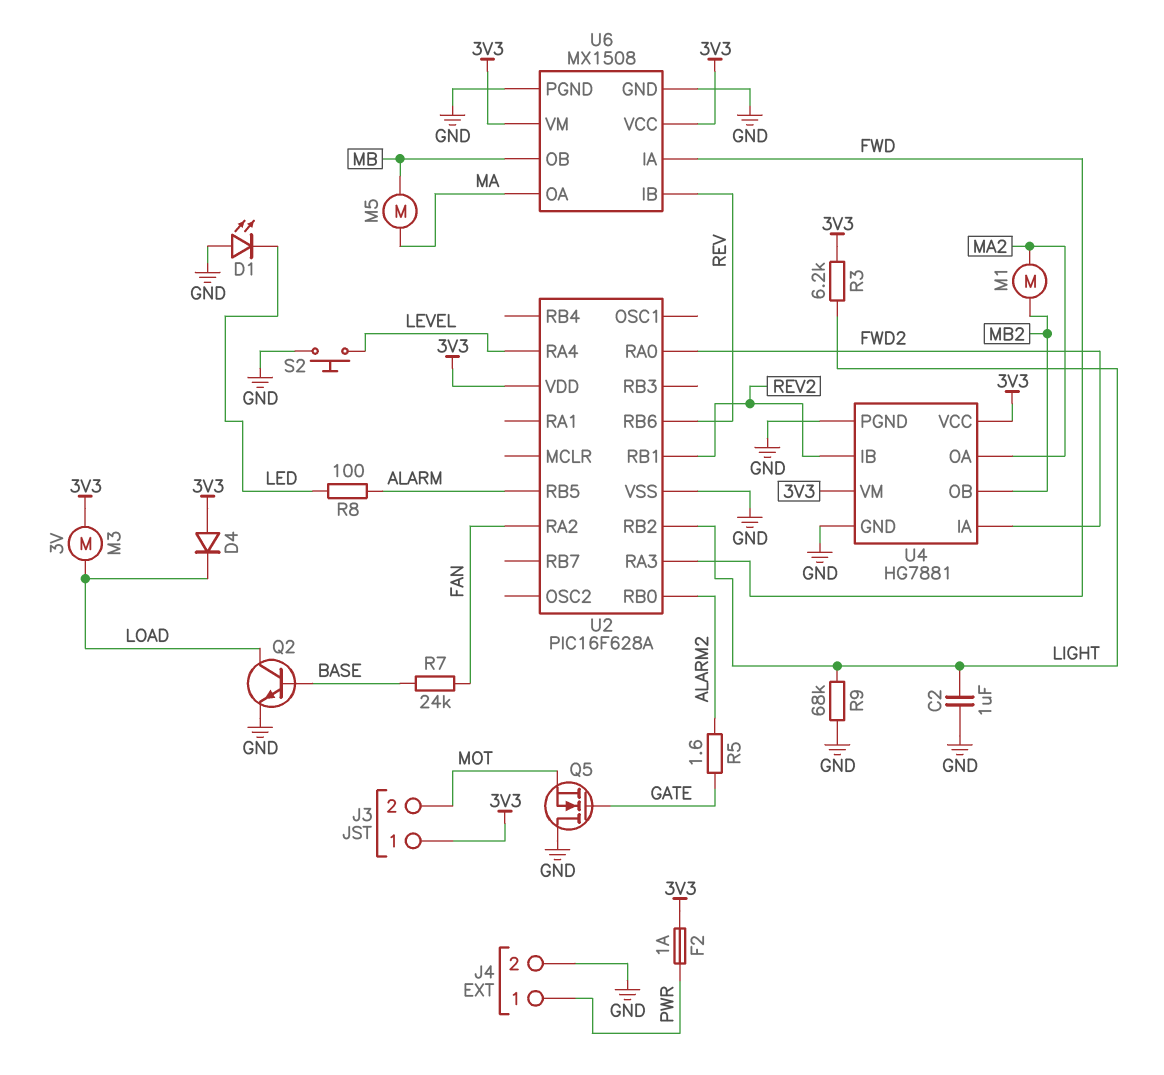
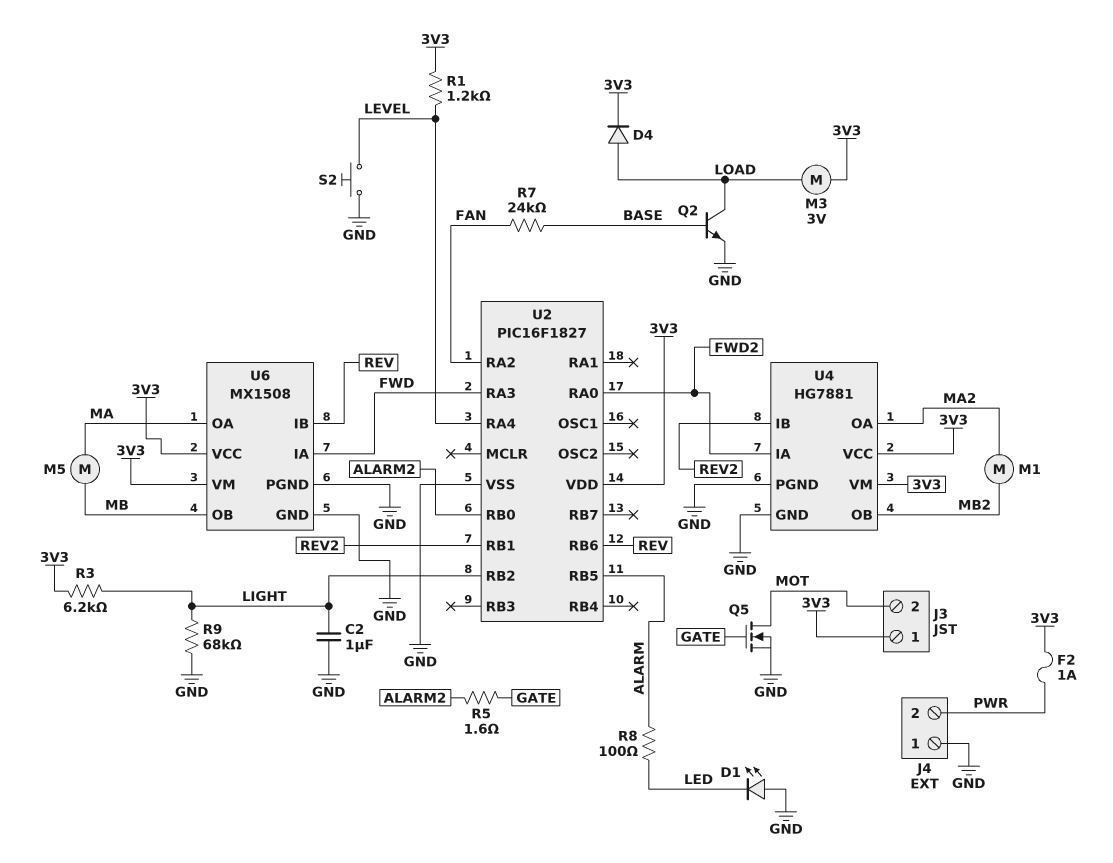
D4: diode (A 3V3, K LOAD) -> diode (A LOAD, K 3V3)
J4 pin 1: PWR -> GND
J4 pin 2: GND -> PWR
Q5: NMOS (G GATE, D GND, S MOT) -> NMOS (G GATE, D MOT, S GND)
R1: none -> 1.2k (3V3, LEVEL)
U2: PIC16F628A -> PIC16F1827

